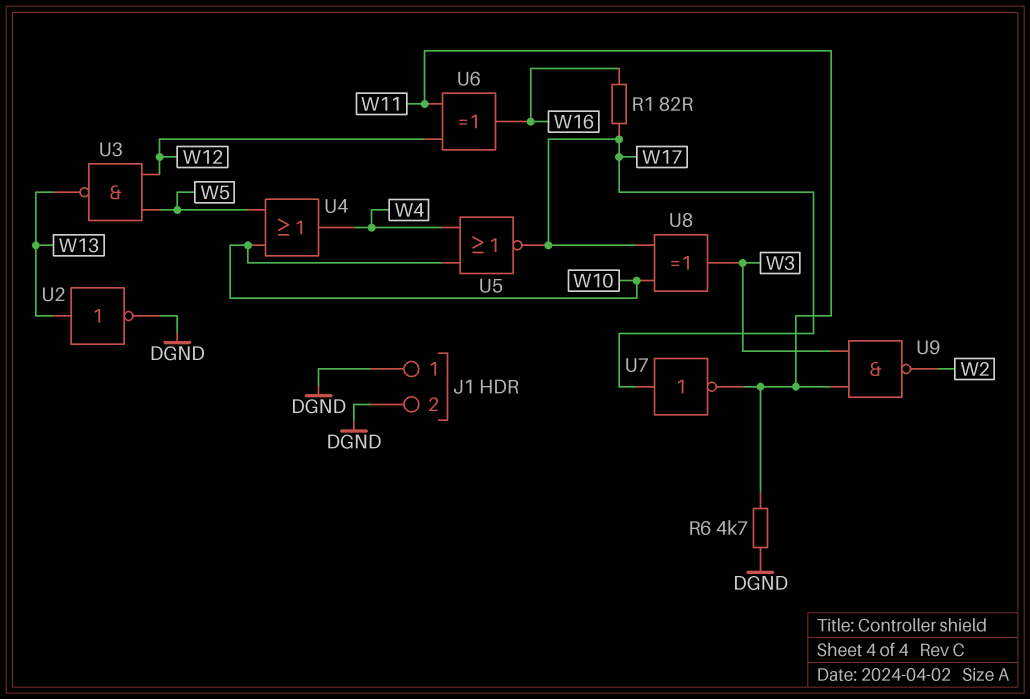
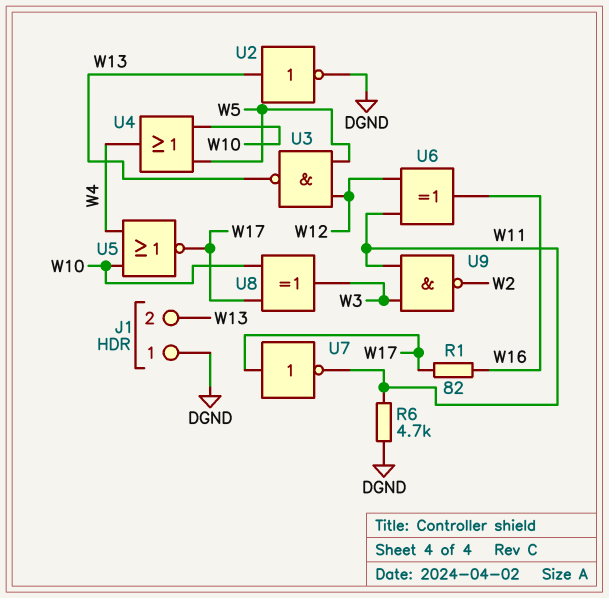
J1 pin 2: DGND -> W13

